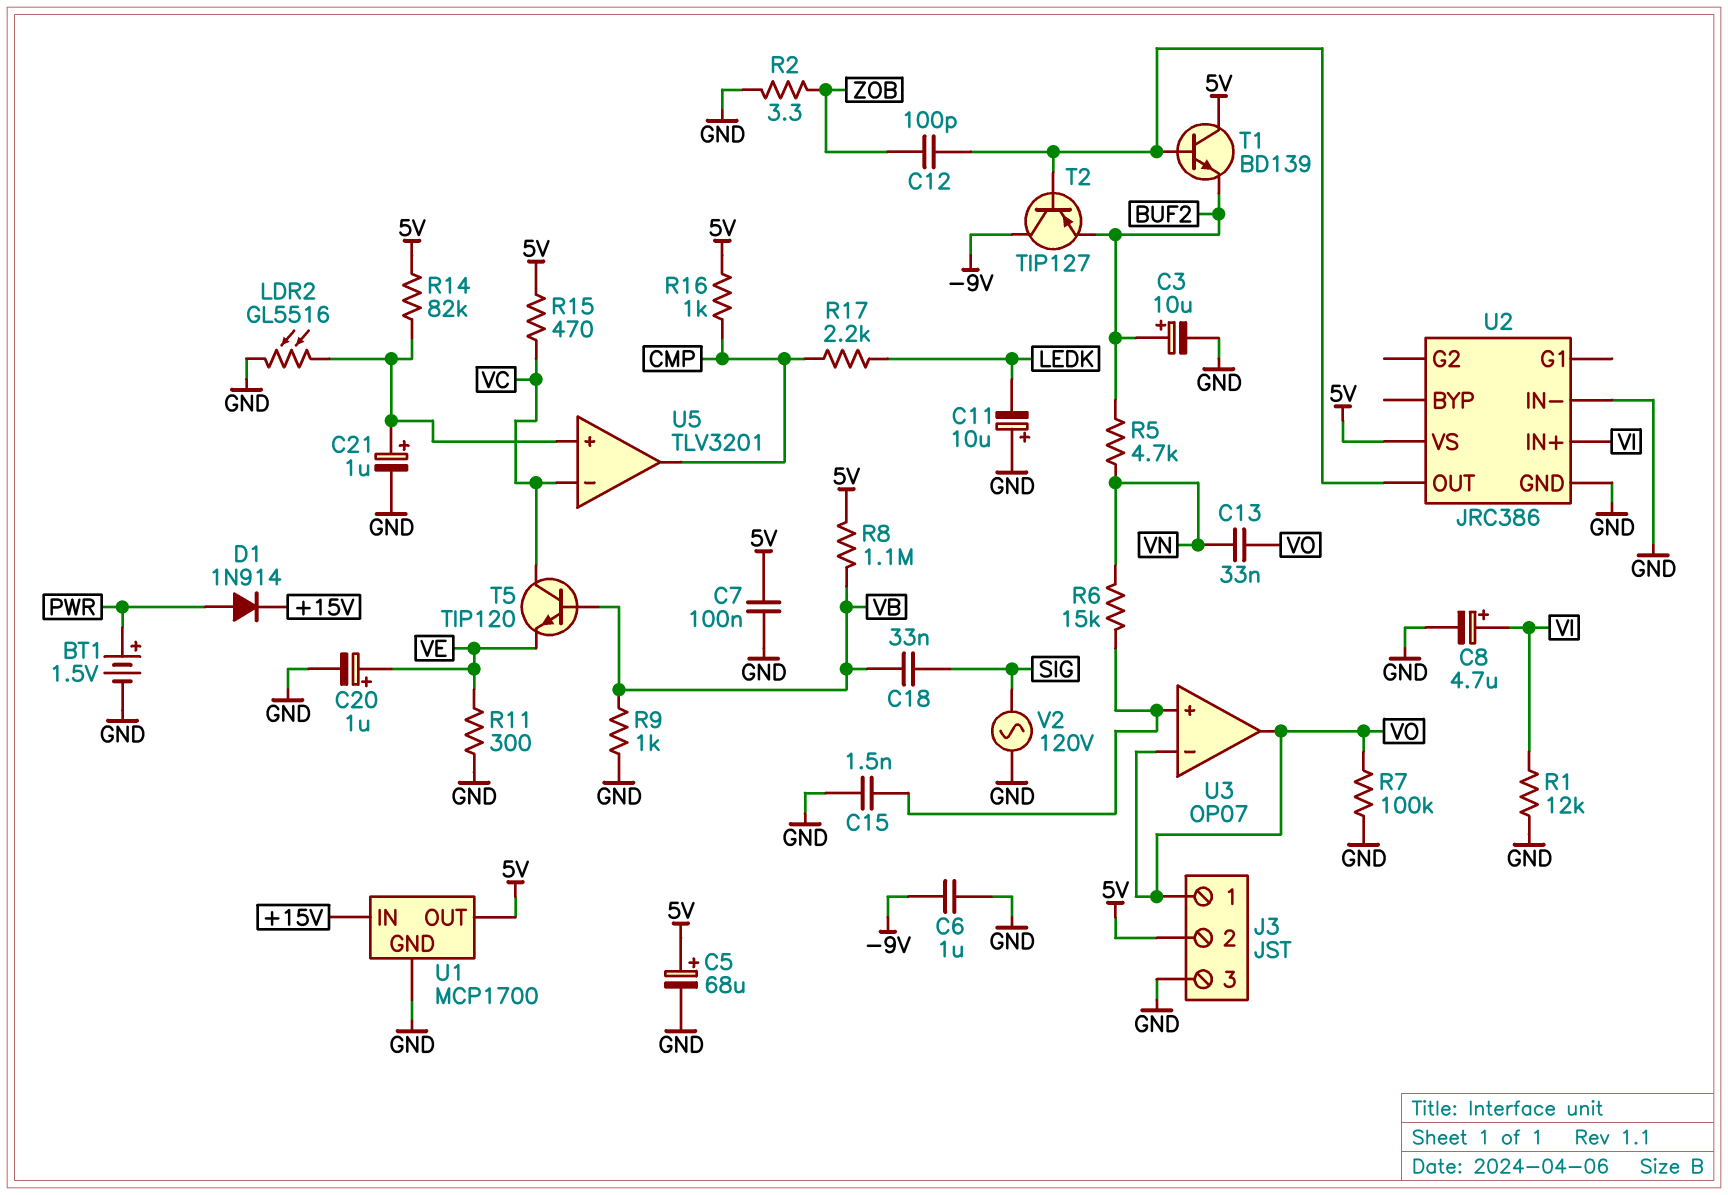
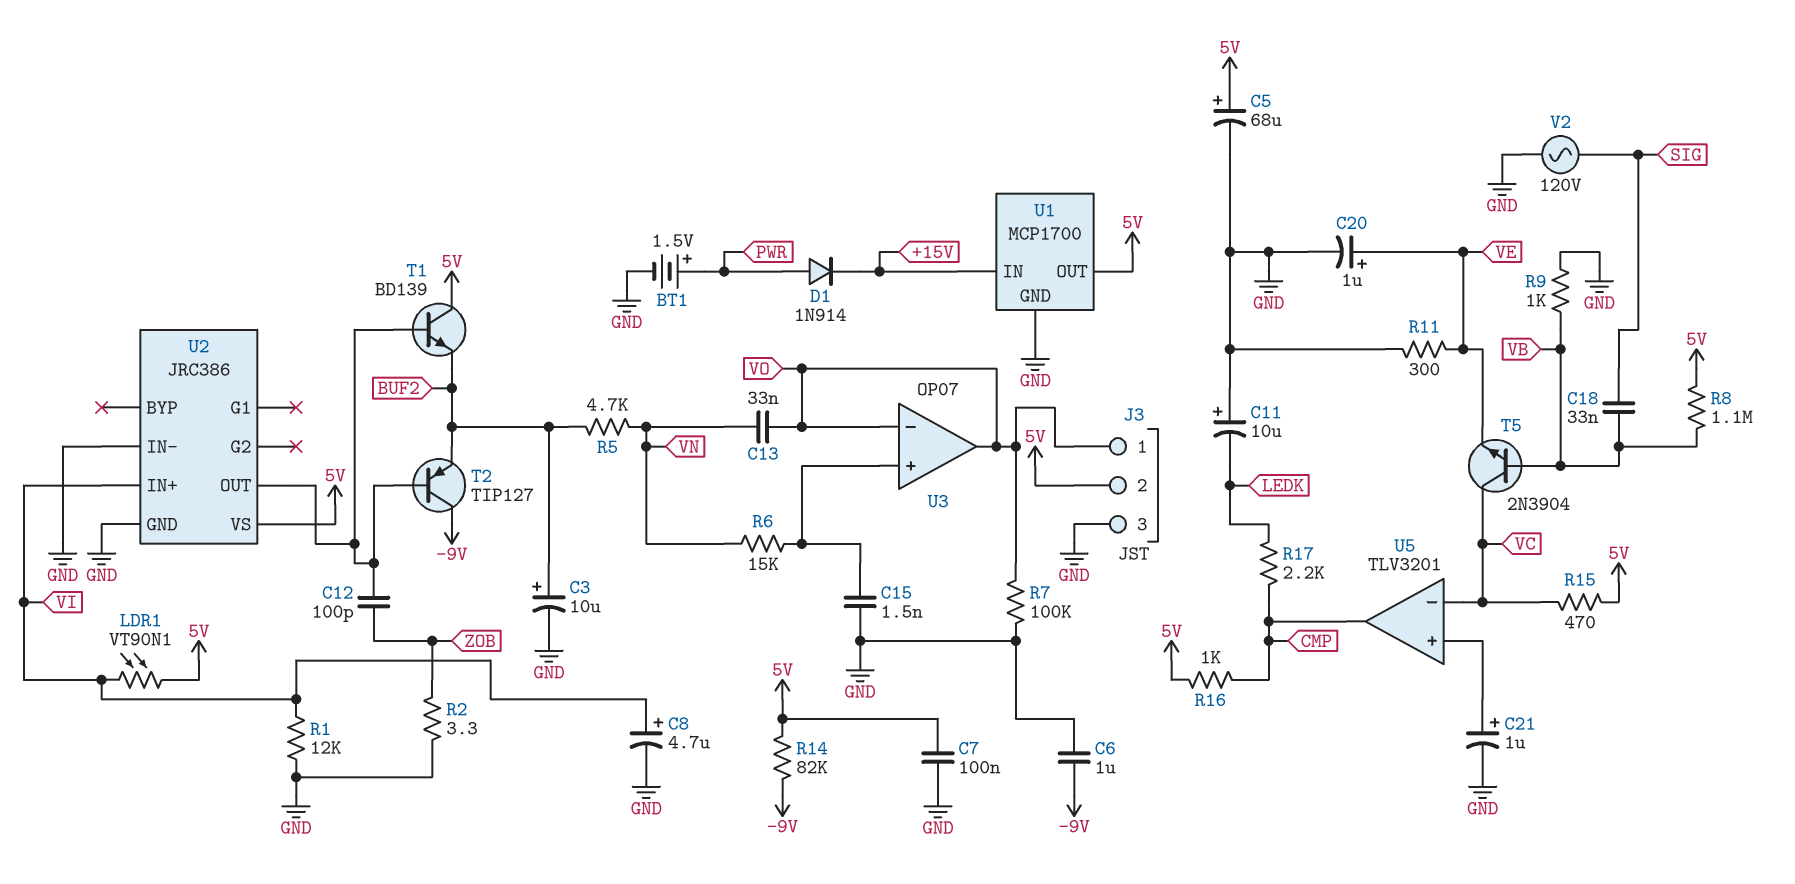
LDR1: none -> VT90N1 (5V, VI)
LDR2: GL5516 (GND, U5/in+) -> none
R14: 82k (5V, U5/in+) -> 82k (-9V, 5V)
T5: NPN TIP120 (B VB, C VC, E VE) -> NPN 2N3904 (B VB, C VC, E VE)

